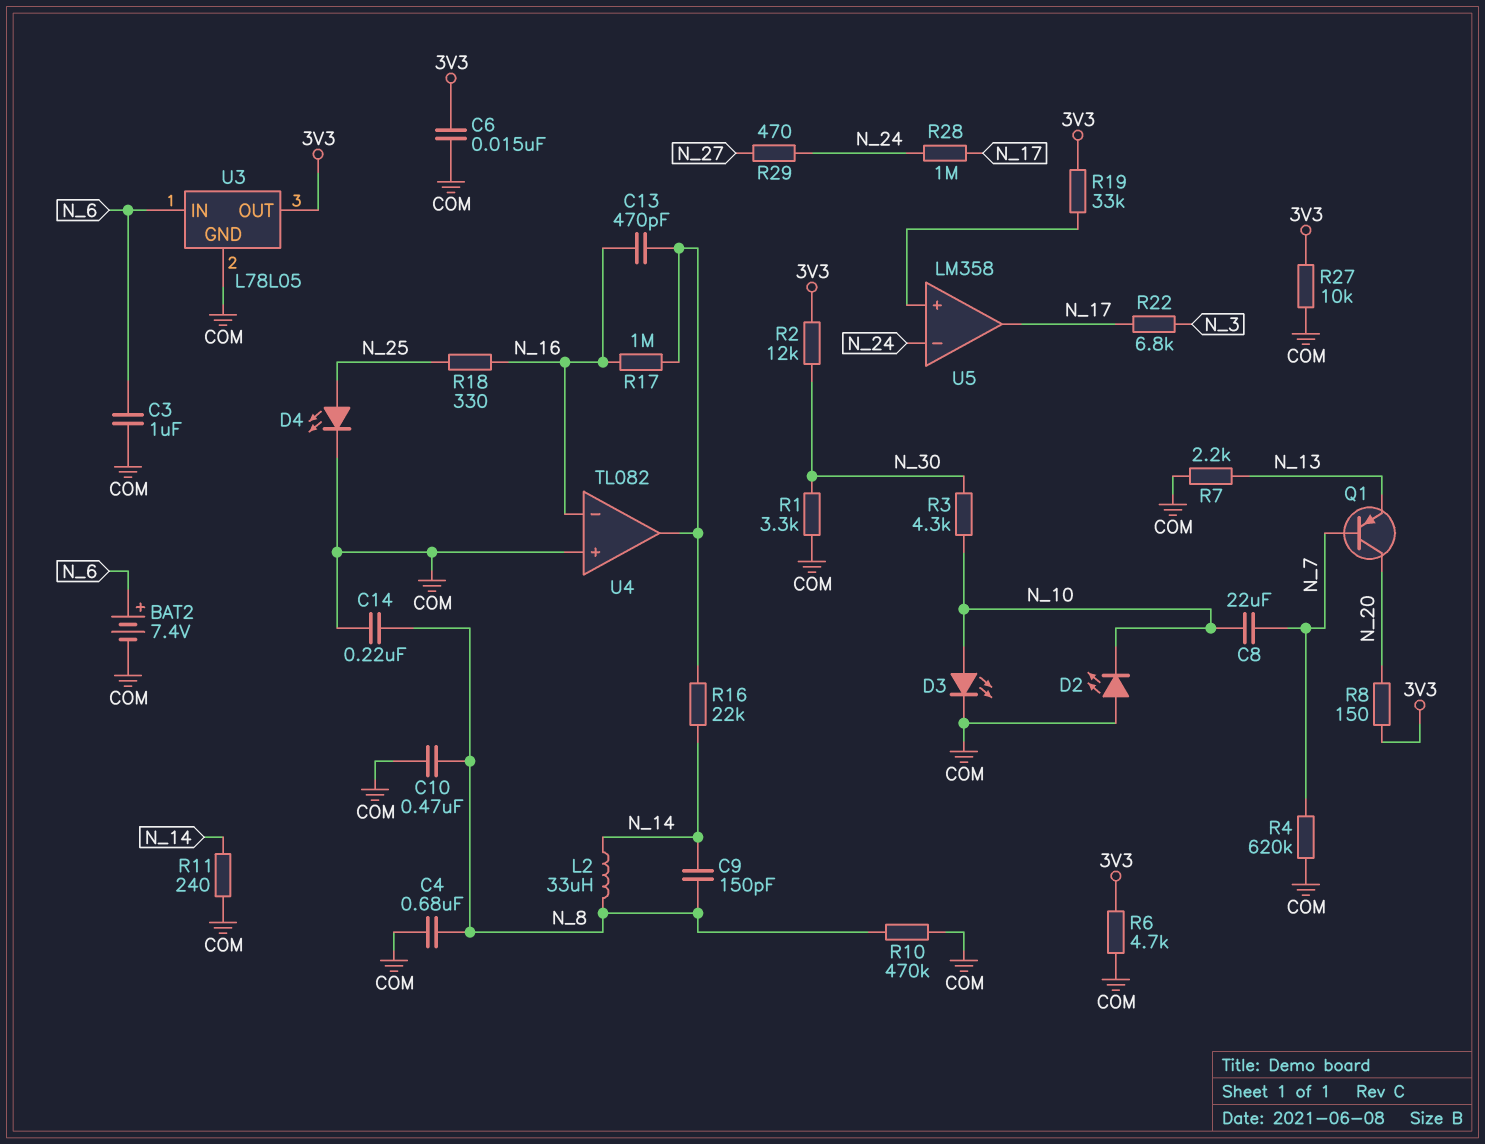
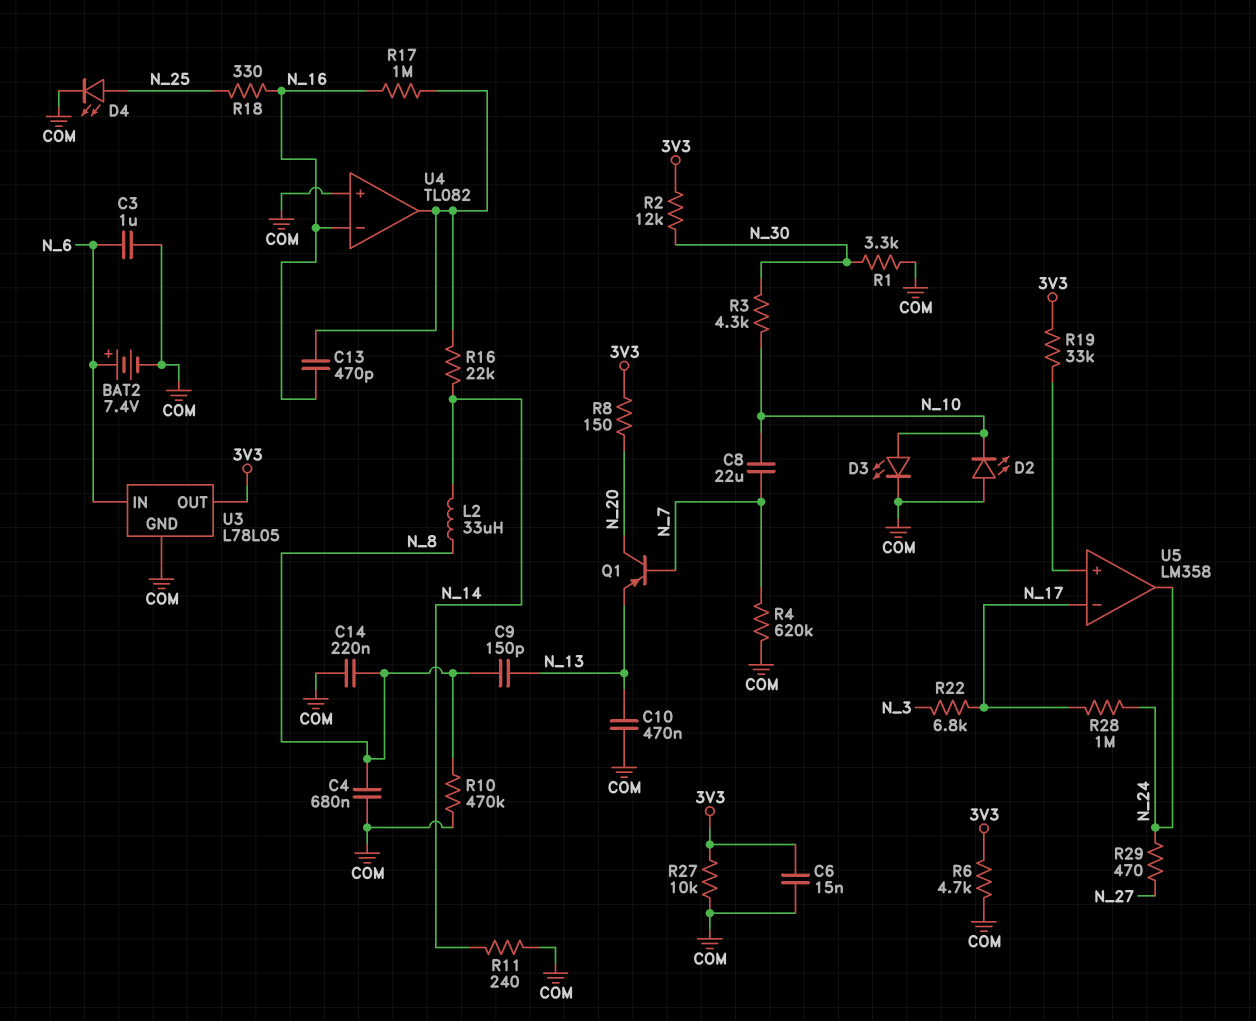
C9: 150pF (N_8, N_14) -> 150pF (N_8, N_13)
C10: 470nF (COM, N_8) -> 470nF (COM, N_13)
R7: 2.2k (COM, N_13) -> none
U5 pin in-: N_24 -> N_17
U5 pin out: N_17 -> N_24

